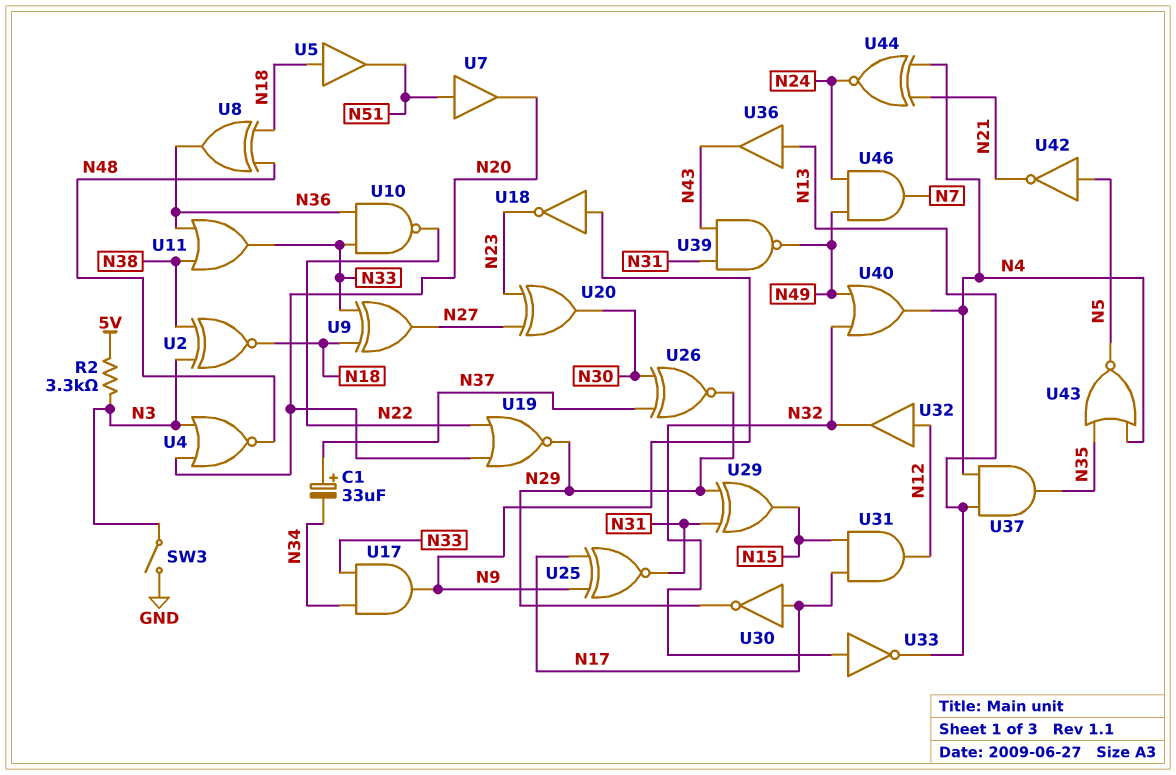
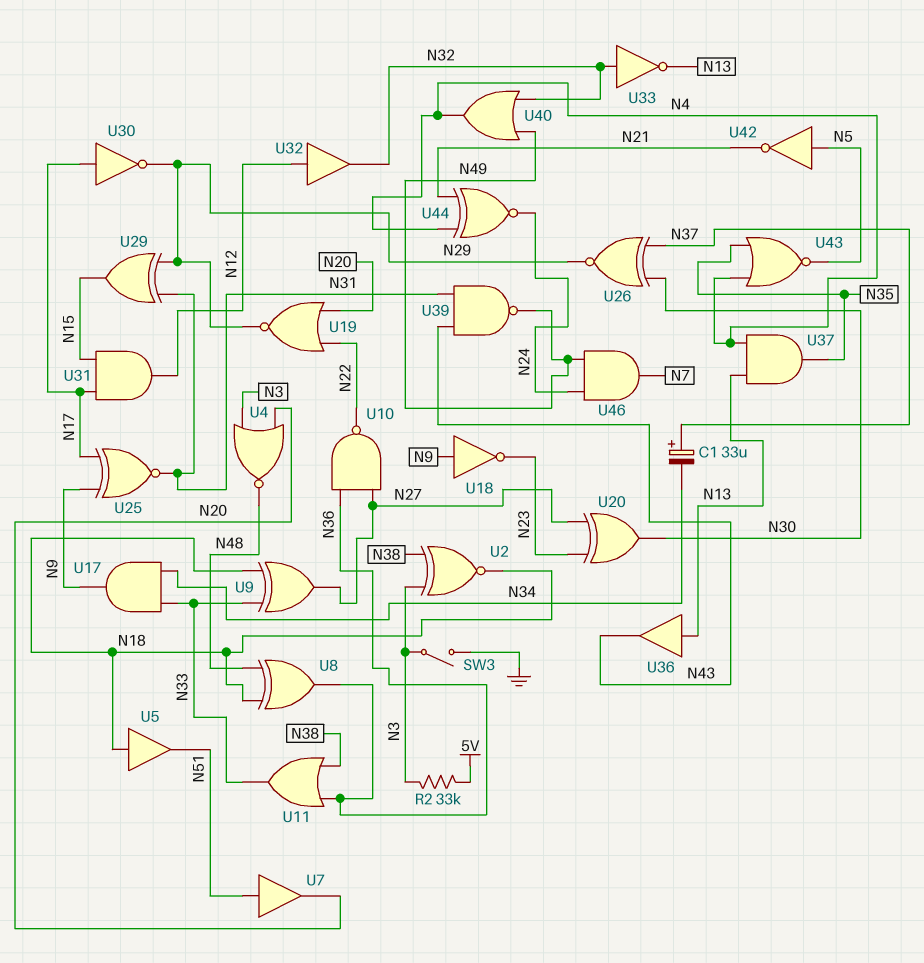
R2: 3.3k (5V, N3) -> 33k (5V, N3)
U10: NAND (in N33, in N36, out N22) -> NAND (in N27, in N36, out N22)

